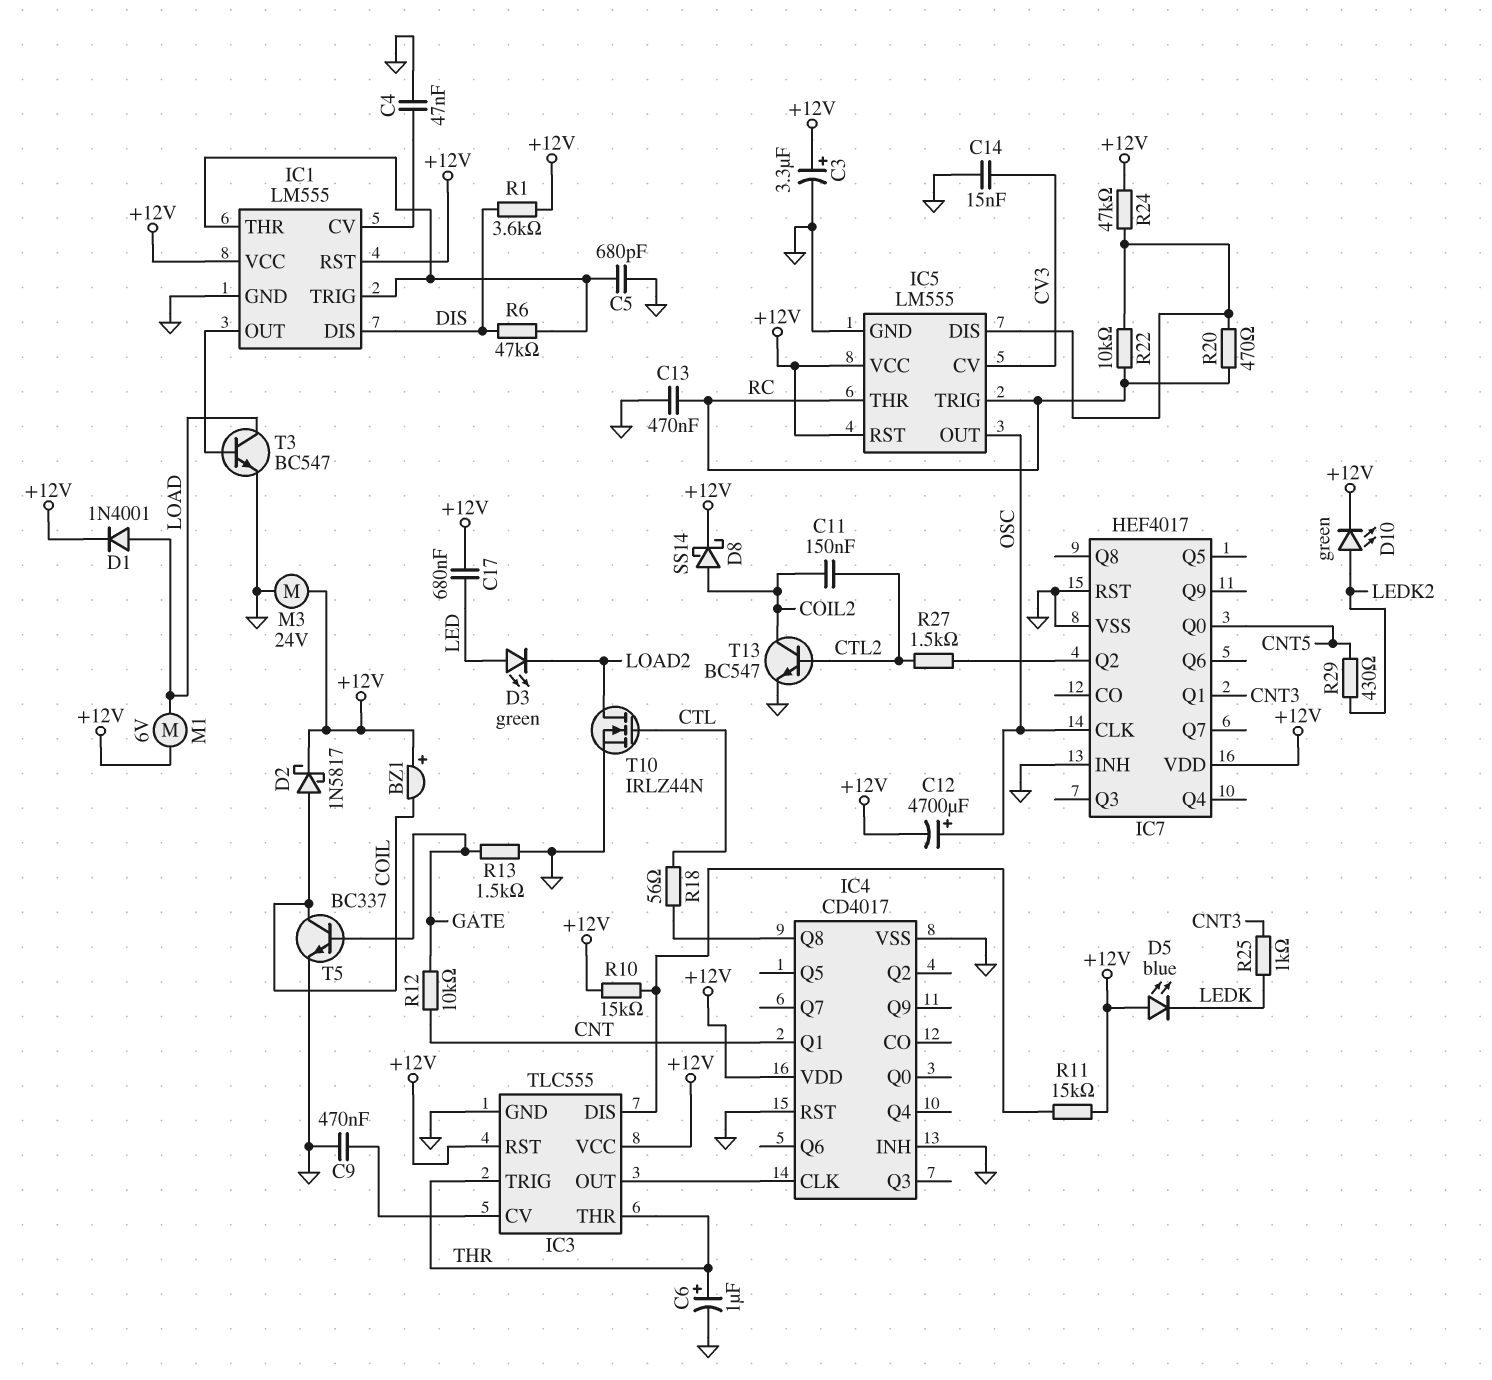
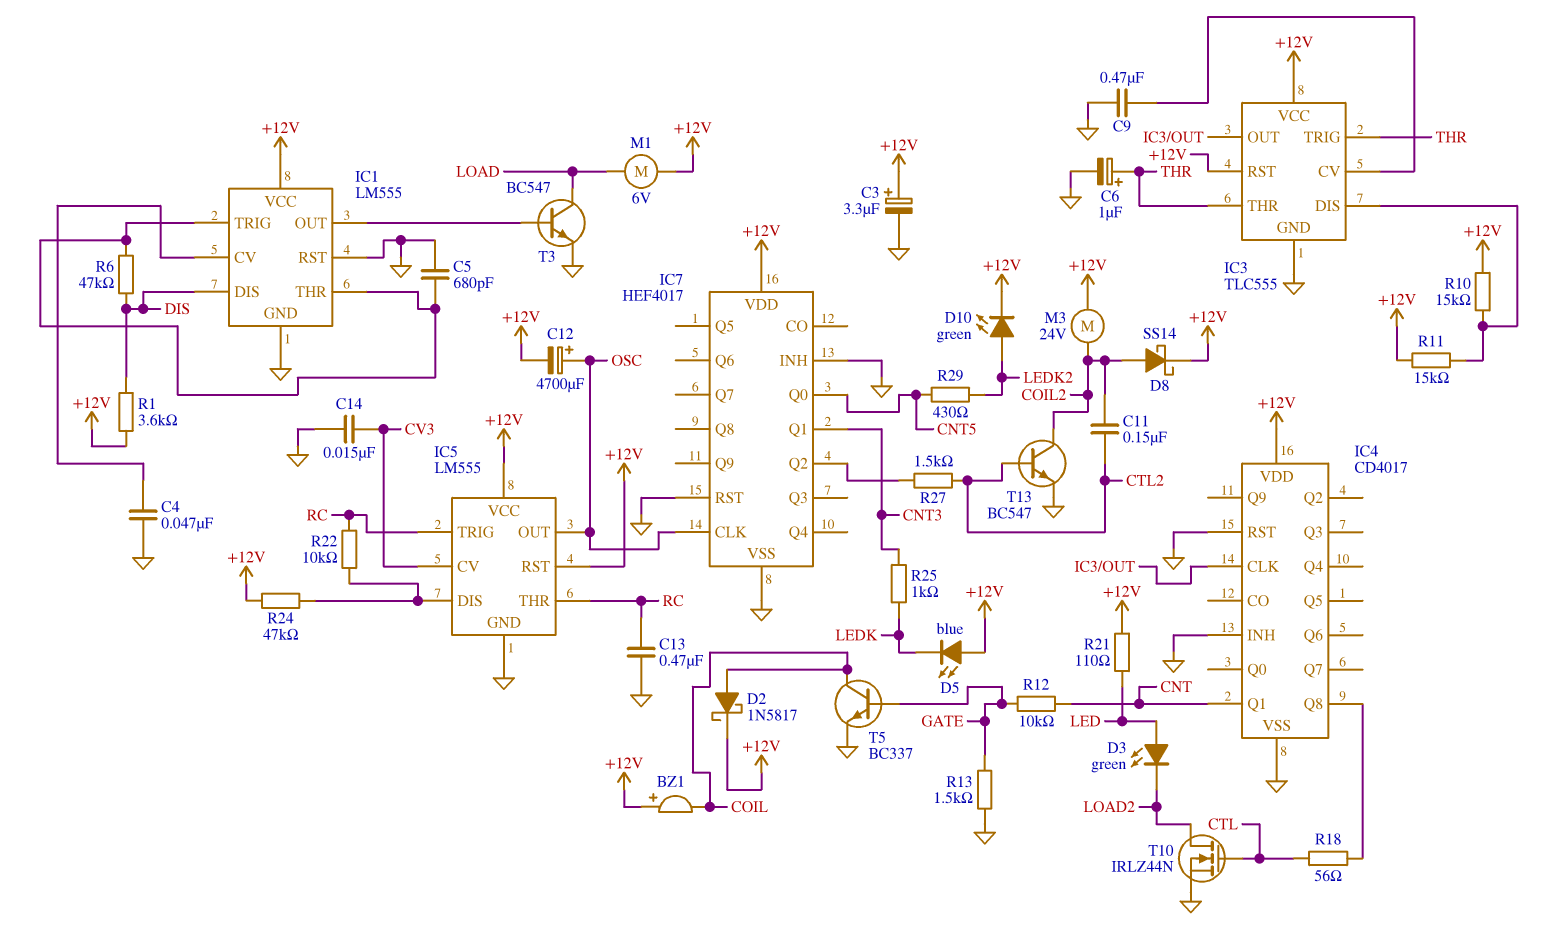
C17: 680nF (+12V, LED) -> none
D1: diode 1N4001 (A LOAD, K +12V) -> none
IC1 pin RST: +12V -> GND
M3: motor 24V (+12V, GND) -> motor 24V (+12V, COIL2)
R20: 470 (IC5/DIS, RC) -> none
R21: none -> 110 (+12V, LED)

